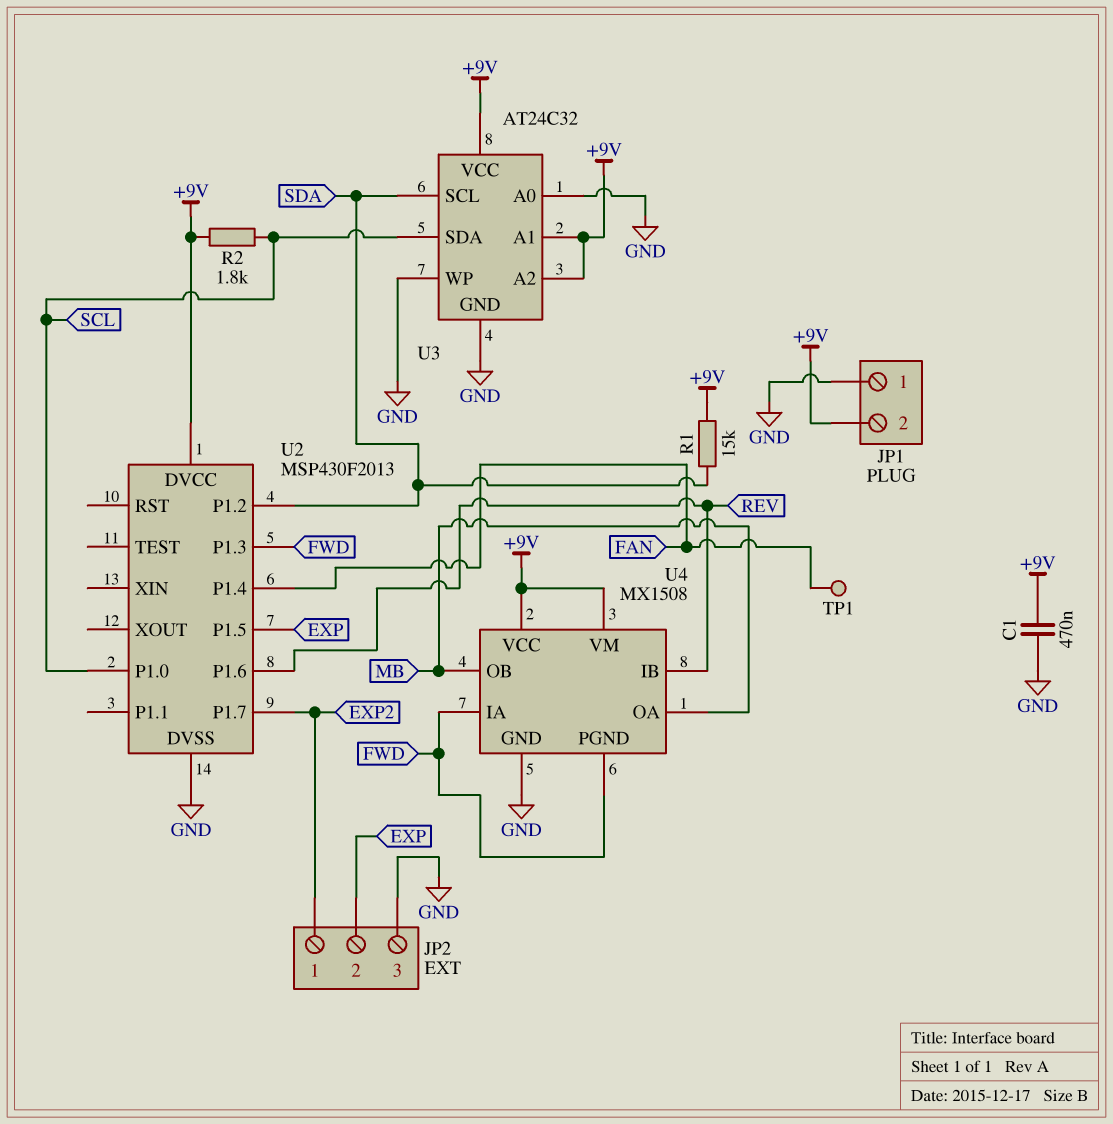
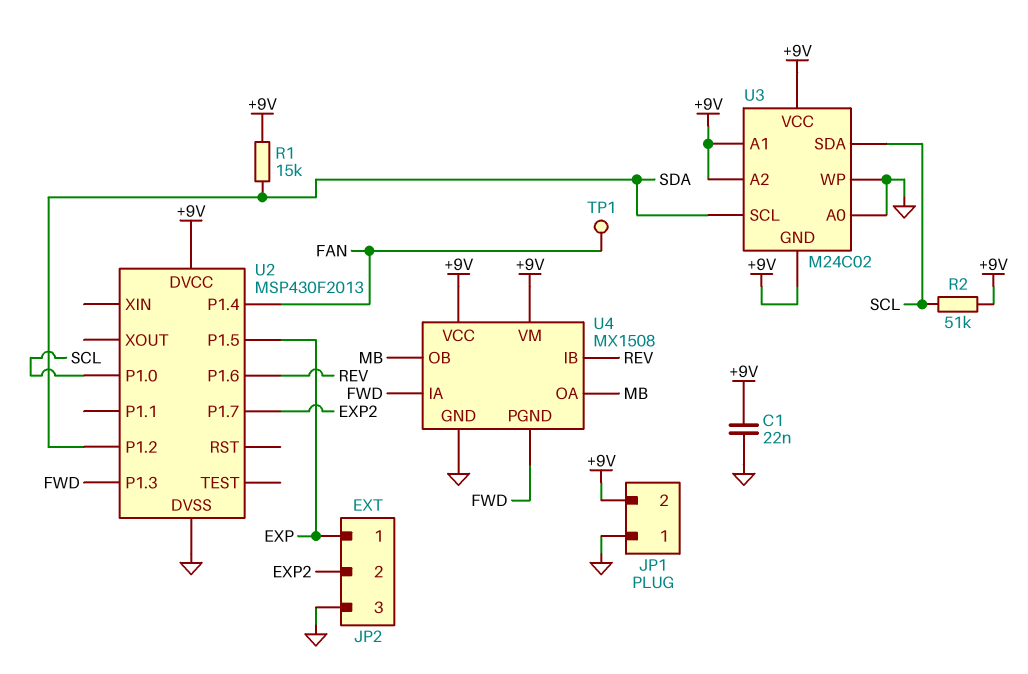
C1: 470nF (+9V, GND) -> 22nF (+9V, GND)
JP2 pin 1: EXP2 -> EXP
JP2 pin 2: EXP -> EXP2
R2: 1.8k (+9V, SCL) -> 51k (+9V, SCL)
U3: AT24C32 -> M24C02
U3 pin GND: GND -> +9V

